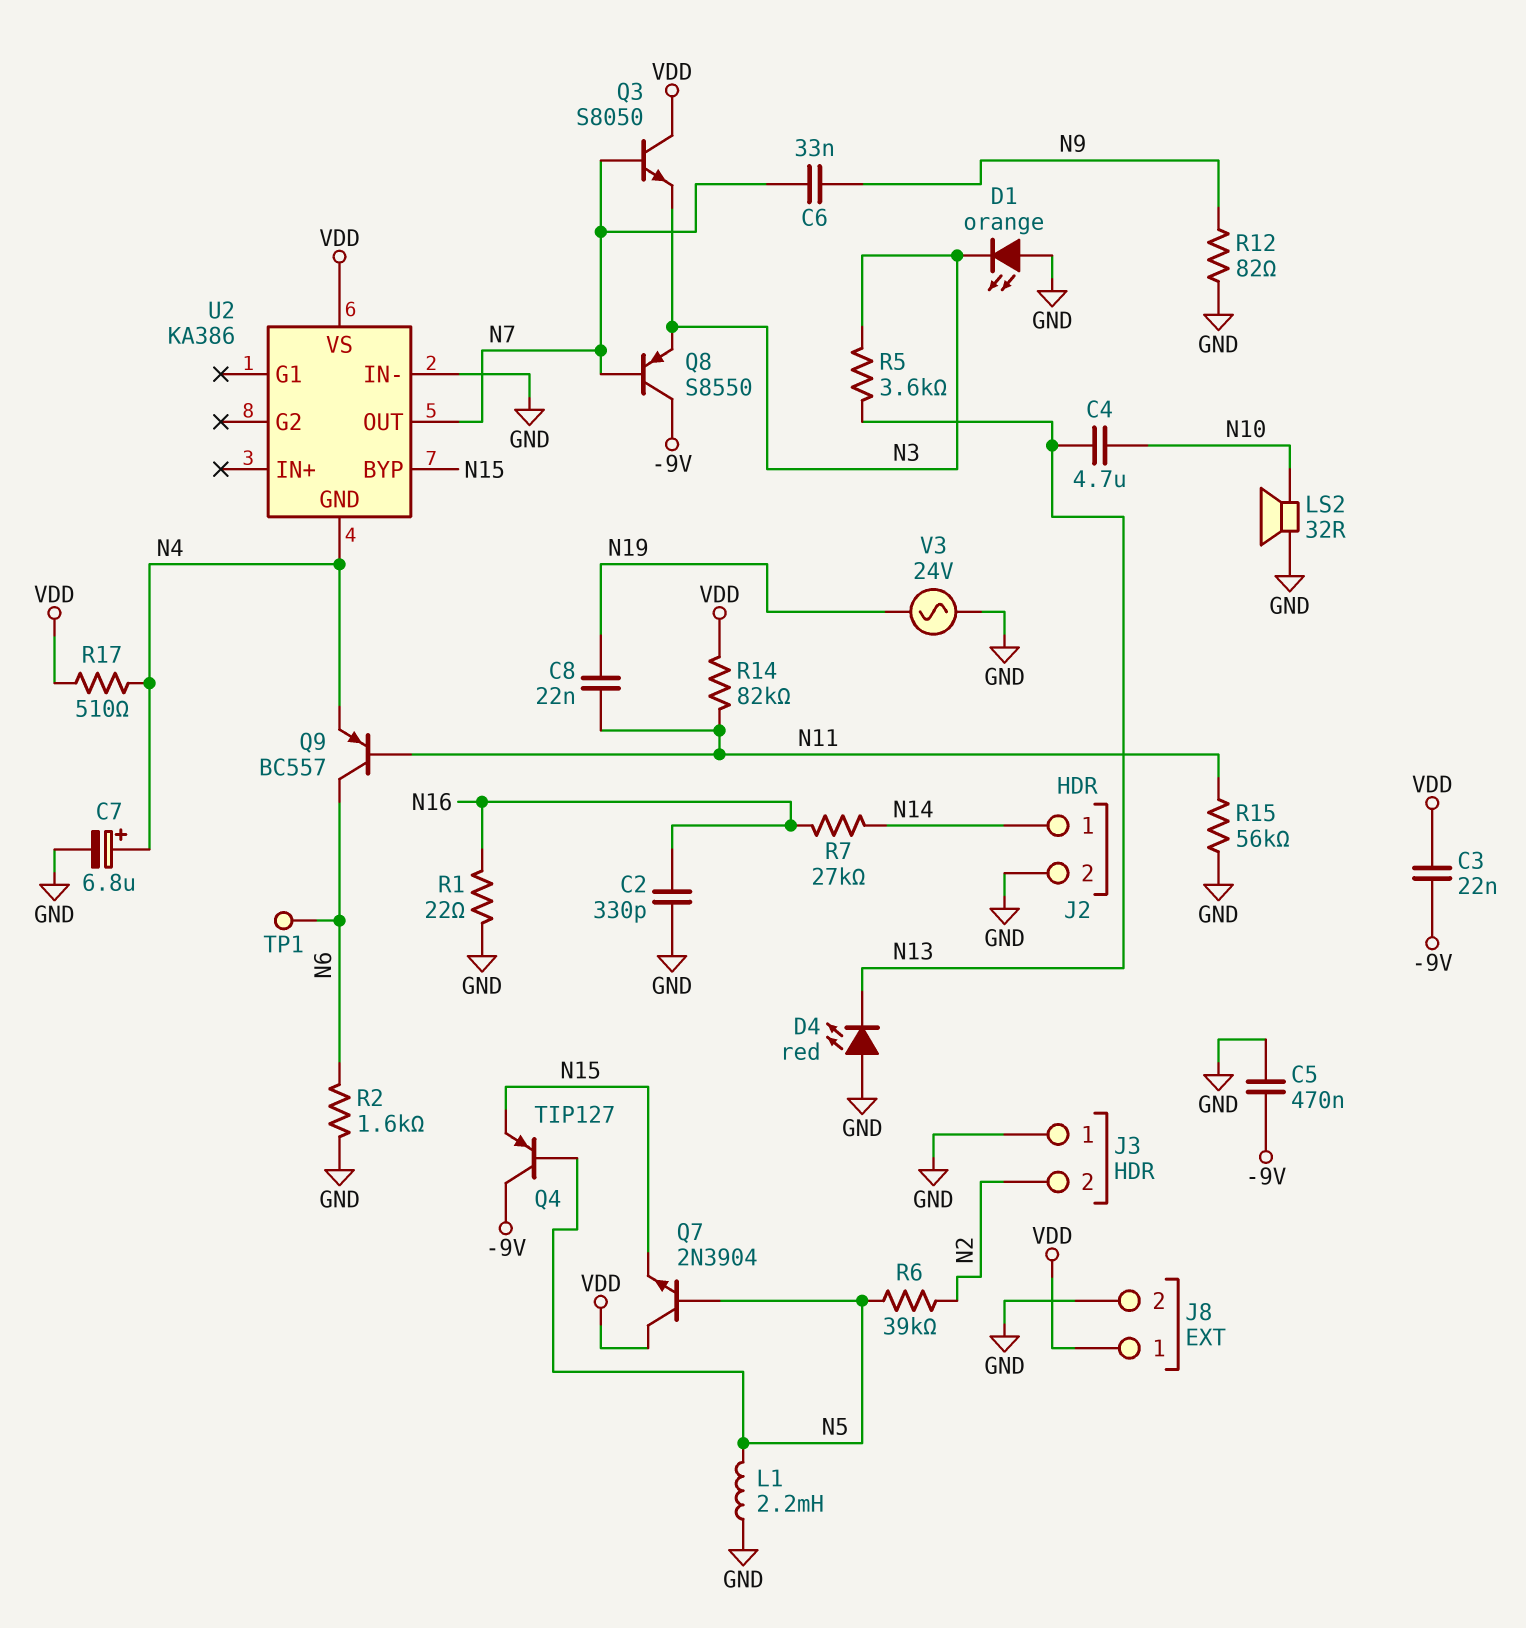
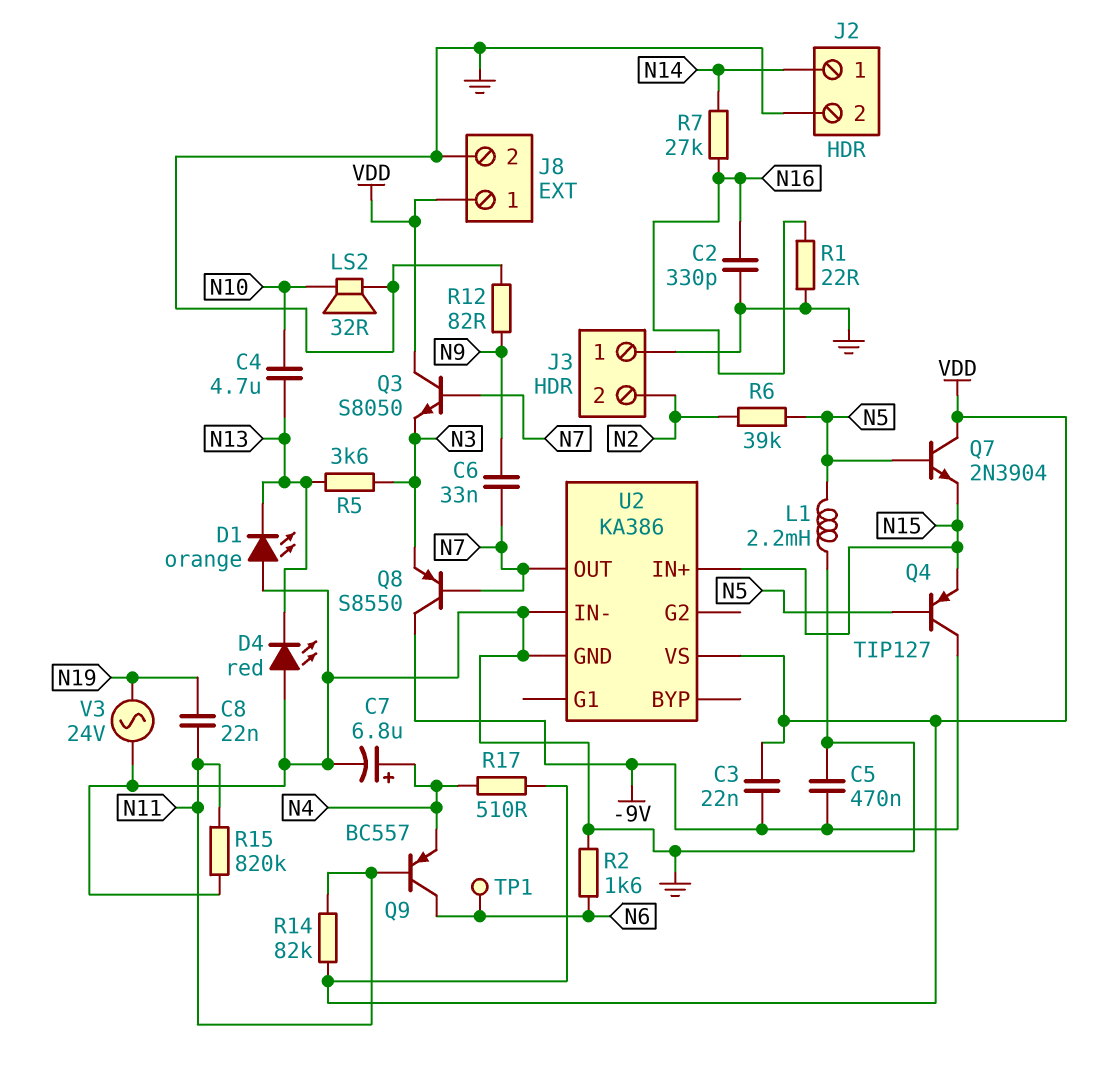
D1: LED orange (A GND, K N3) -> LED orange (A GND, K N13)
R15: 56k (GND, N11) -> 820k (GND, N11)
U2 pin BYP: N15 -> none
U2 pin GND: N4 -> GND
U2 pin IN+: none -> N15

